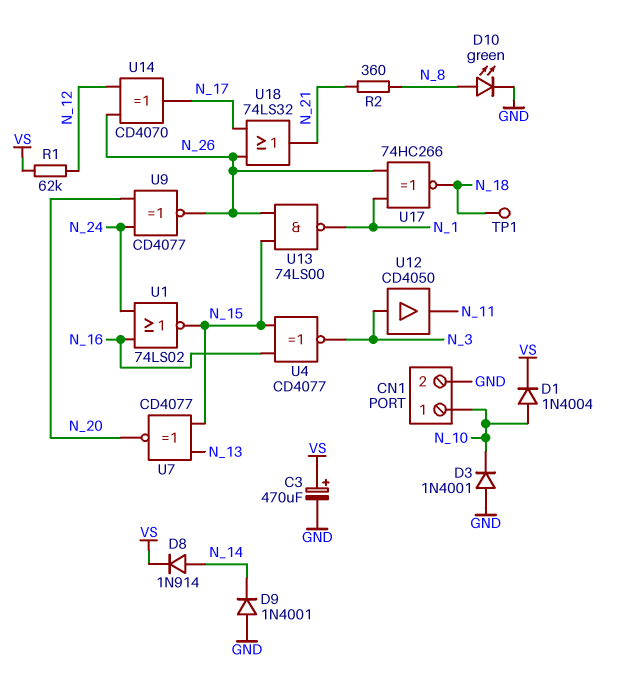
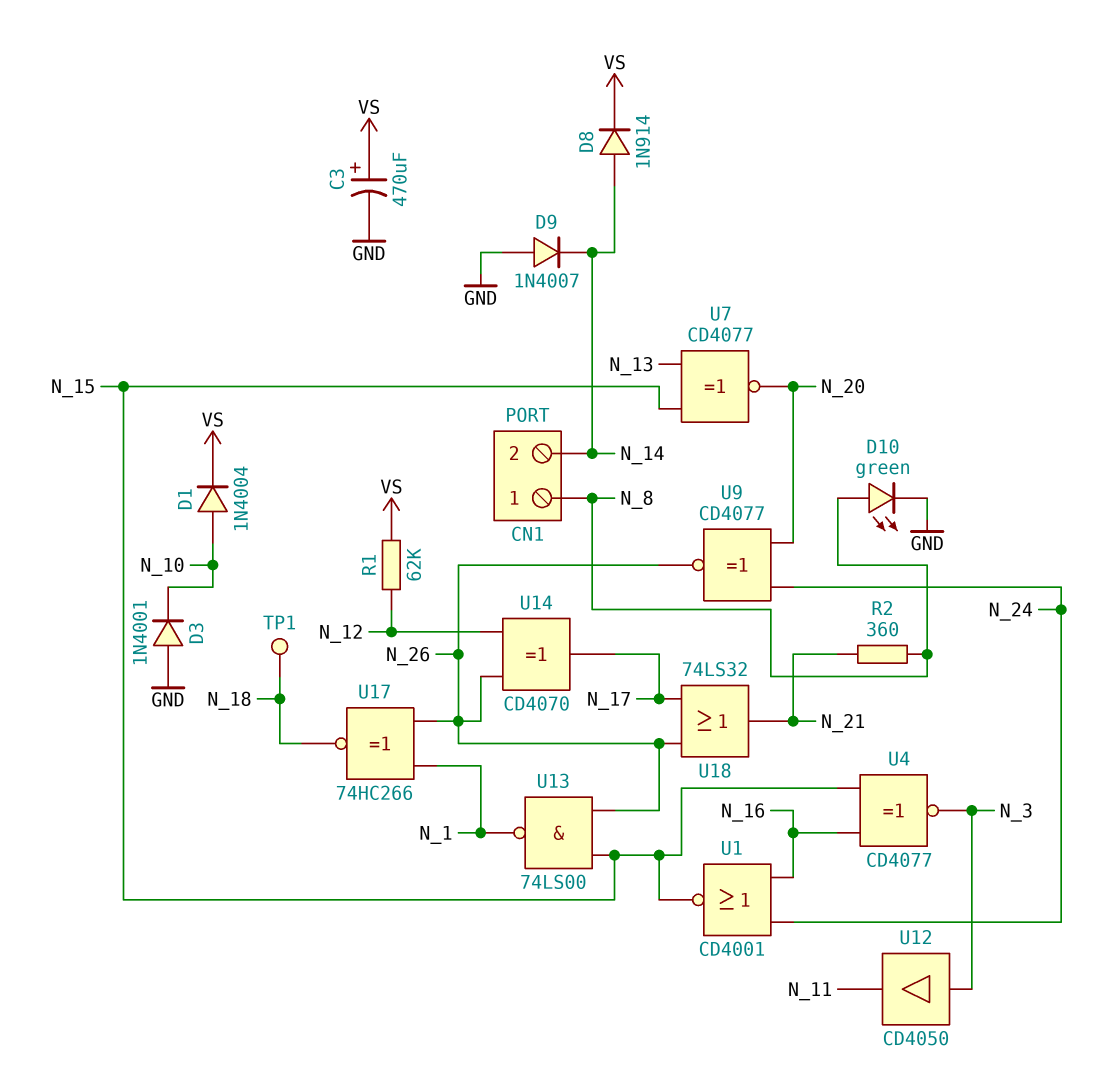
CN1 pin 1: N_10 -> N_8
CN1 pin 2: GND -> N_14
D9: diode 1N4001 (A GND, K N_14) -> diode 1N4007 (A GND, K N_14)
U1: NOR 74LS02 (in N_16, in N_24, out N_15) -> NOR CD4001 (in N_16, in N_24, out N_15)

